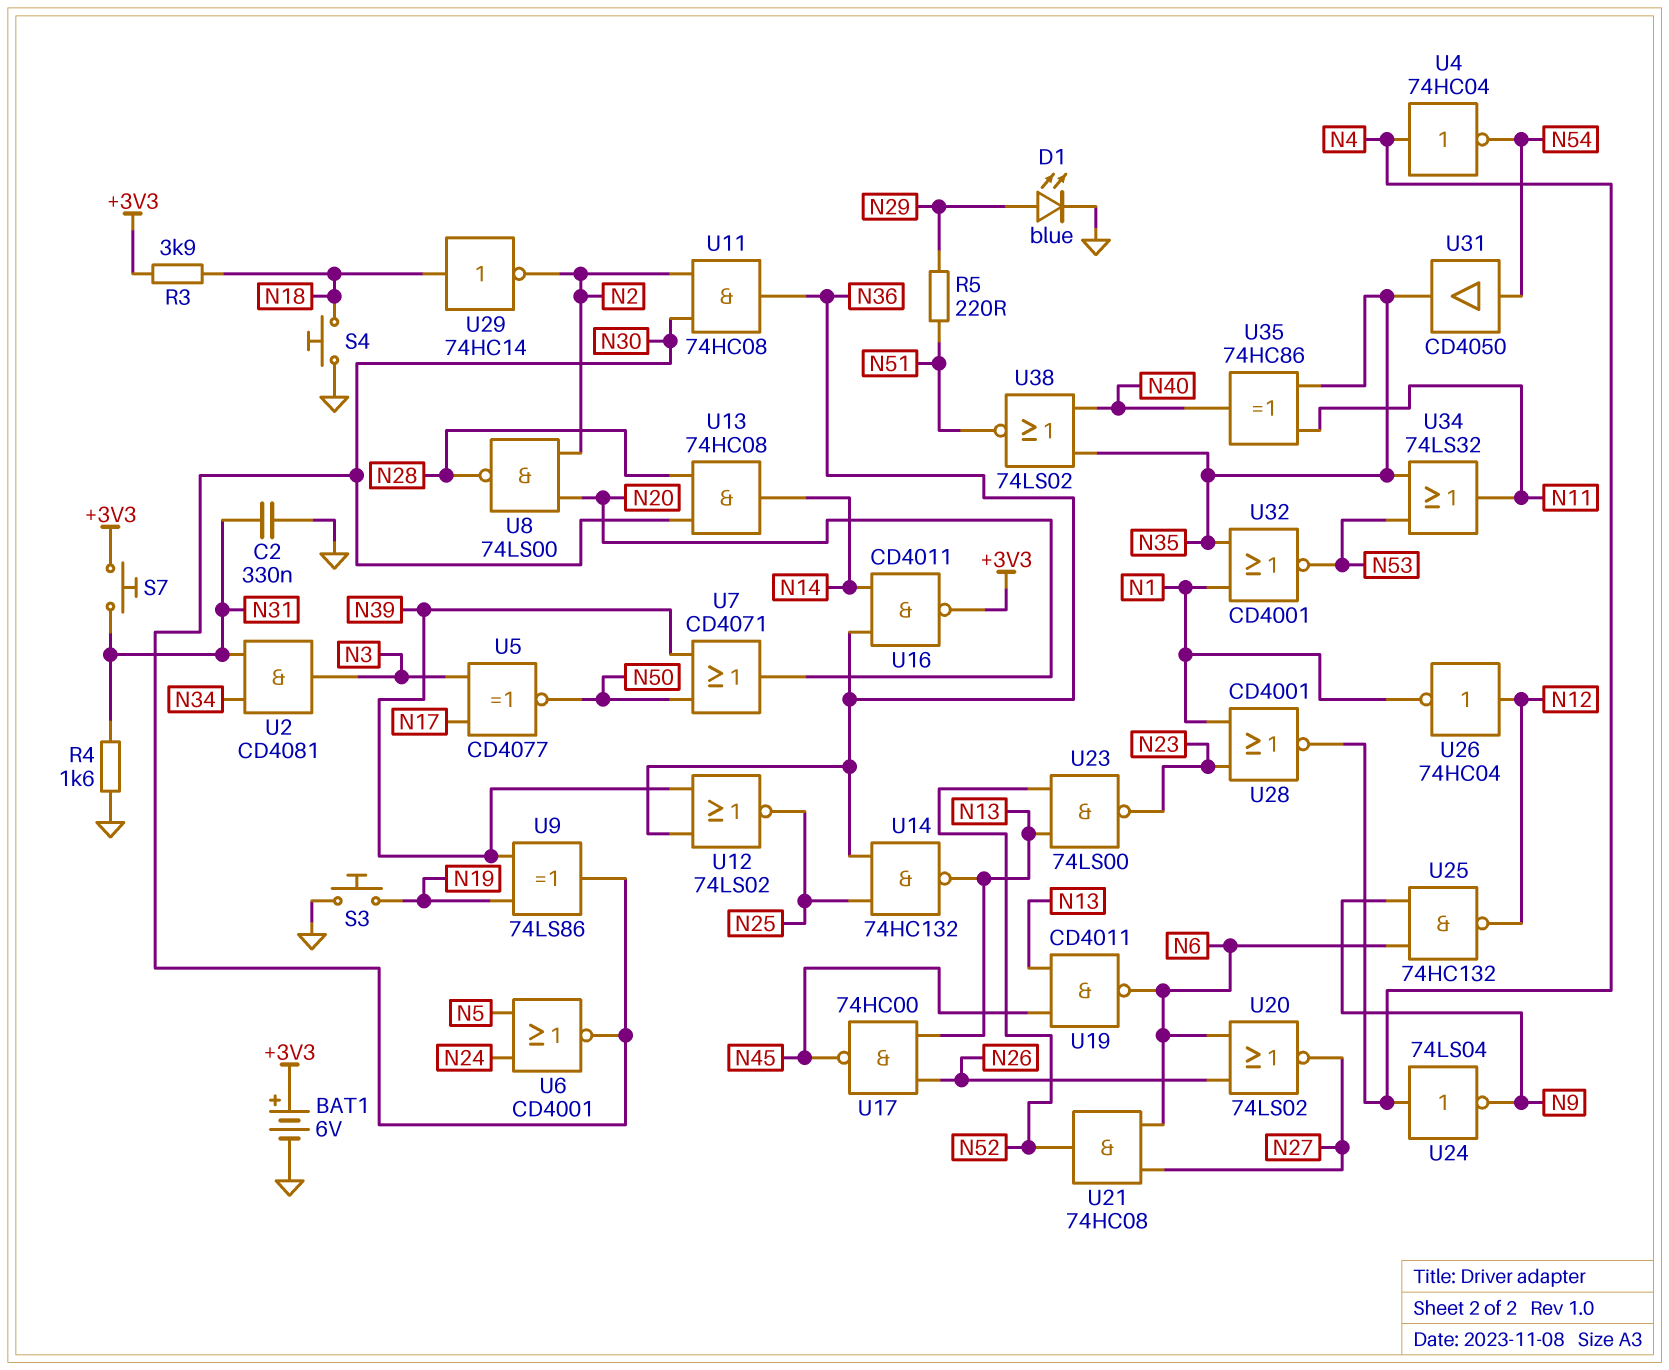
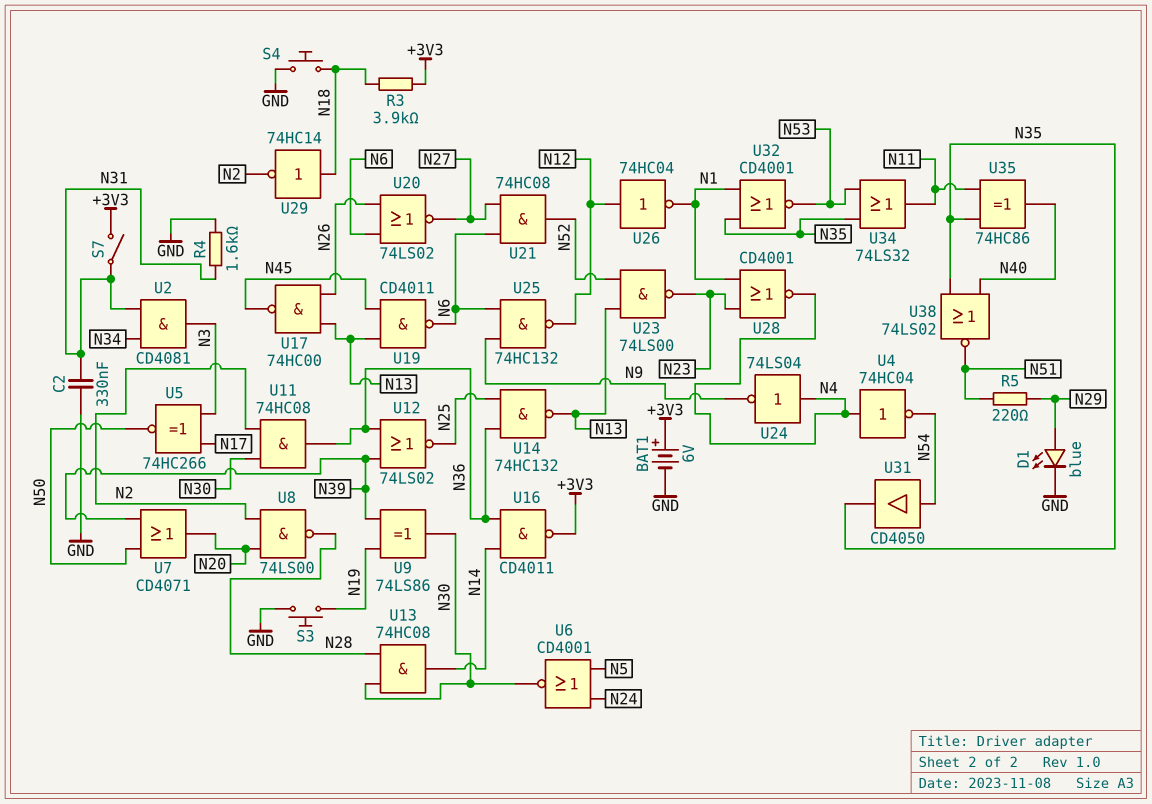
S7: button (+3V3, N31) -> switch (+3V3, N31)
U5: XNOR CD4077 (in N3, in N17, out N50) -> XNOR 74HC266 (in N3, in N17, out N50)

